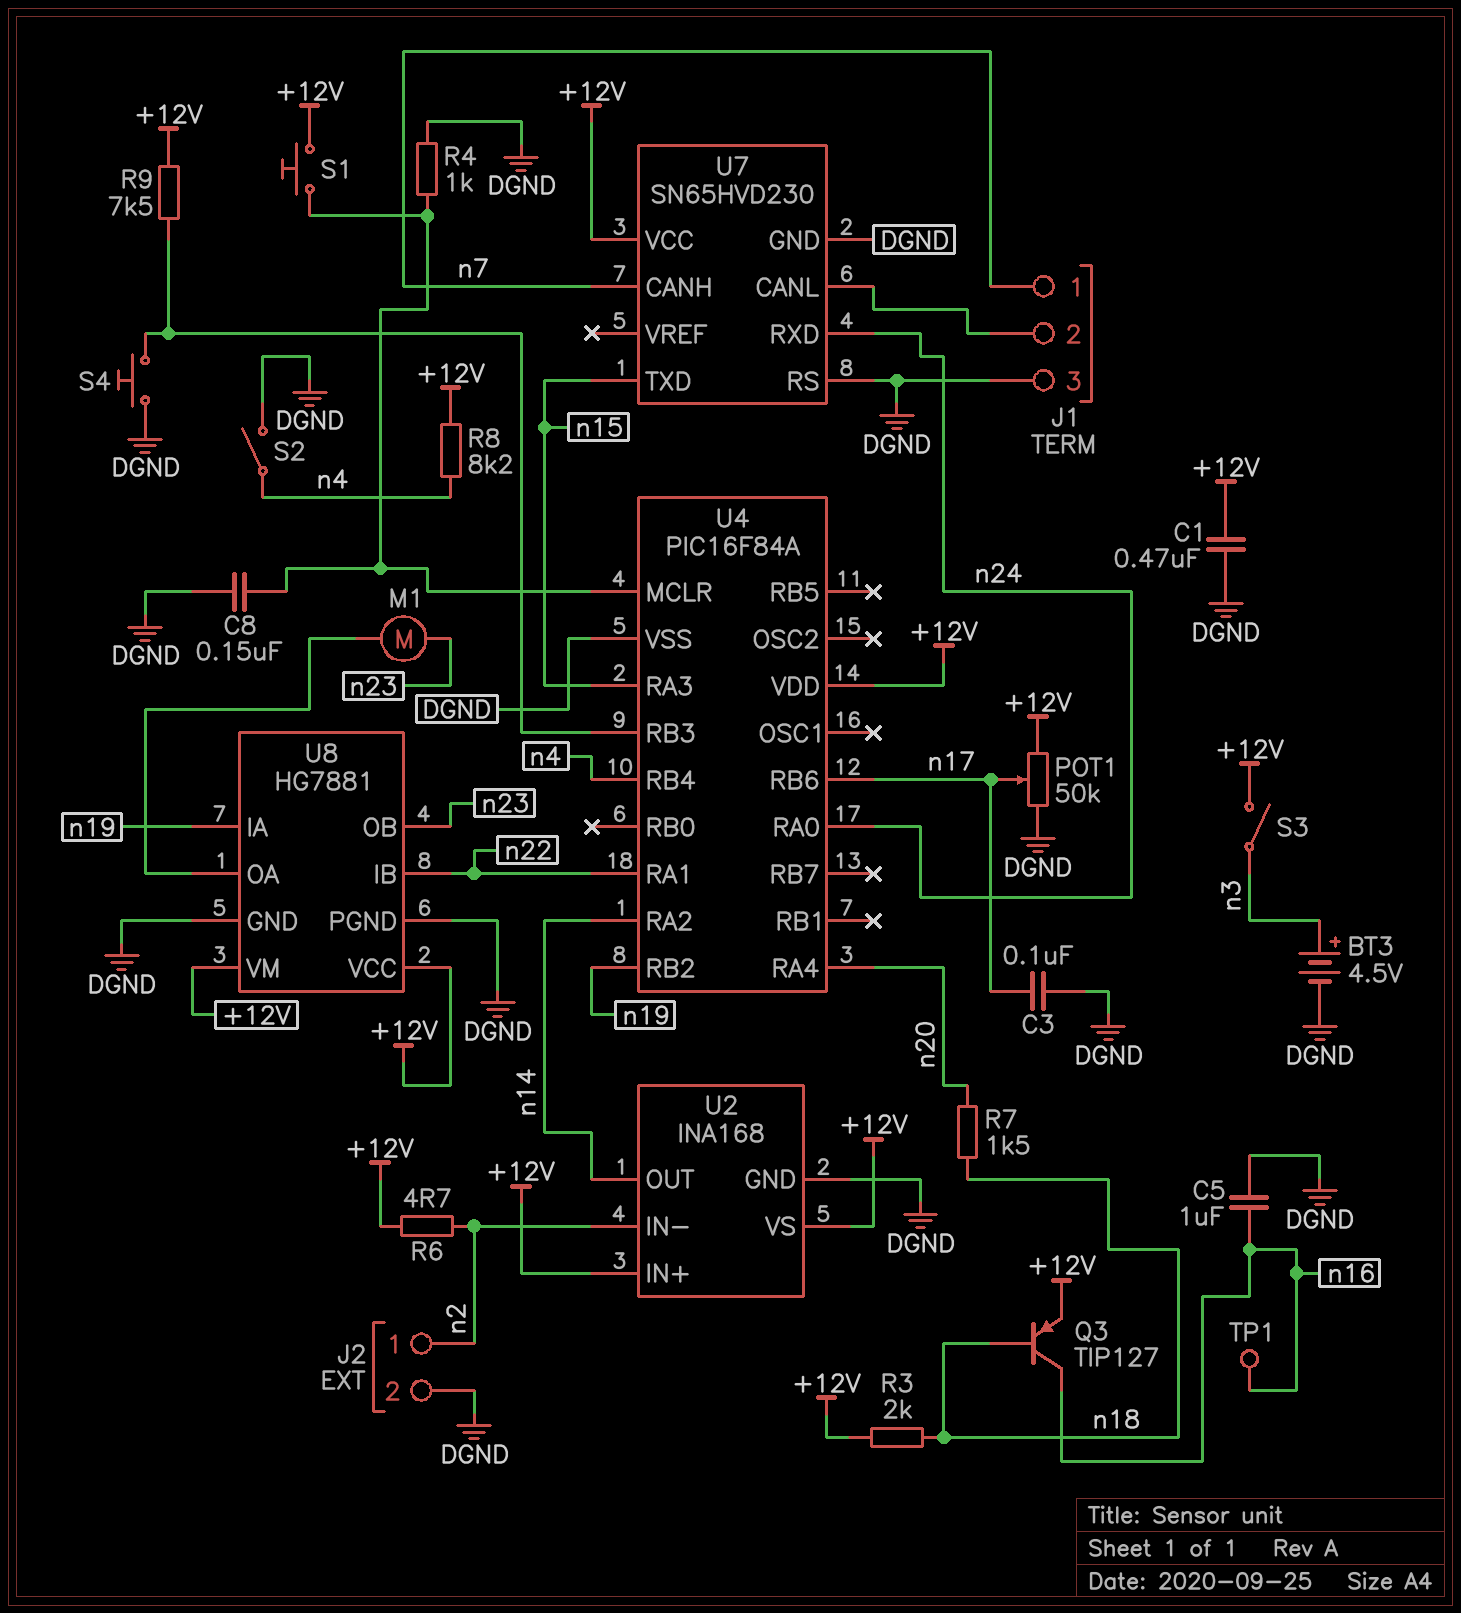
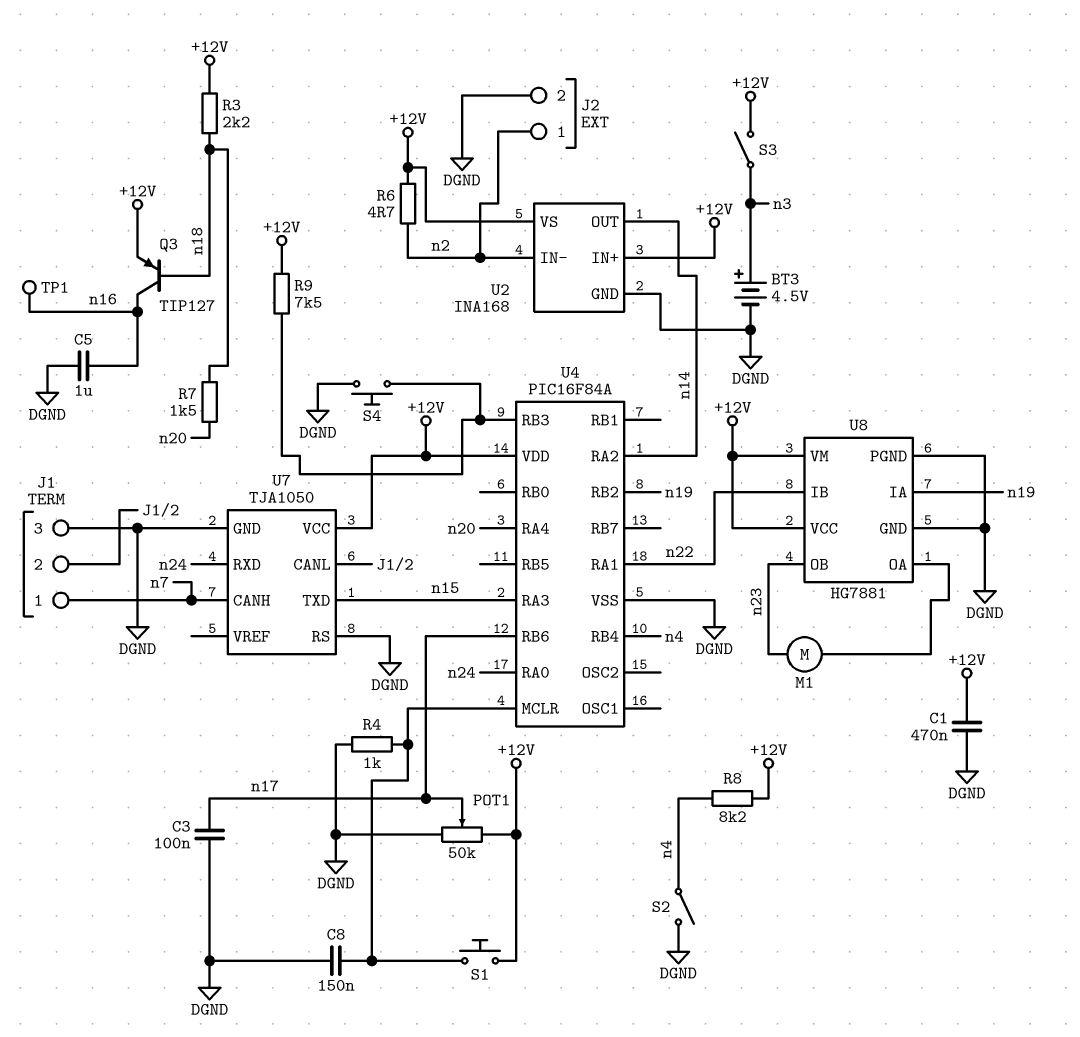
R3: 2k (+12V, n18) -> 2.2k (+12V, n18)
U7: SN65HVD230 -> TJA1050

